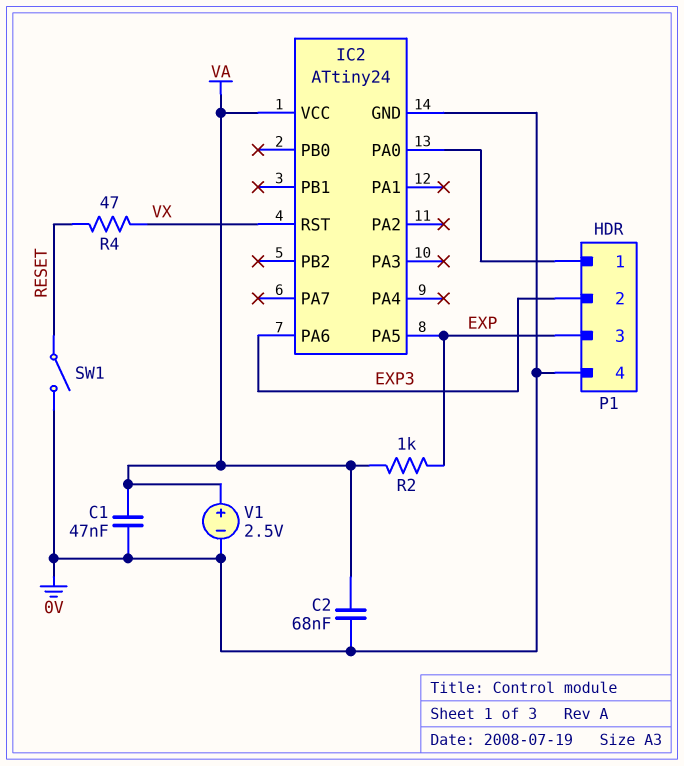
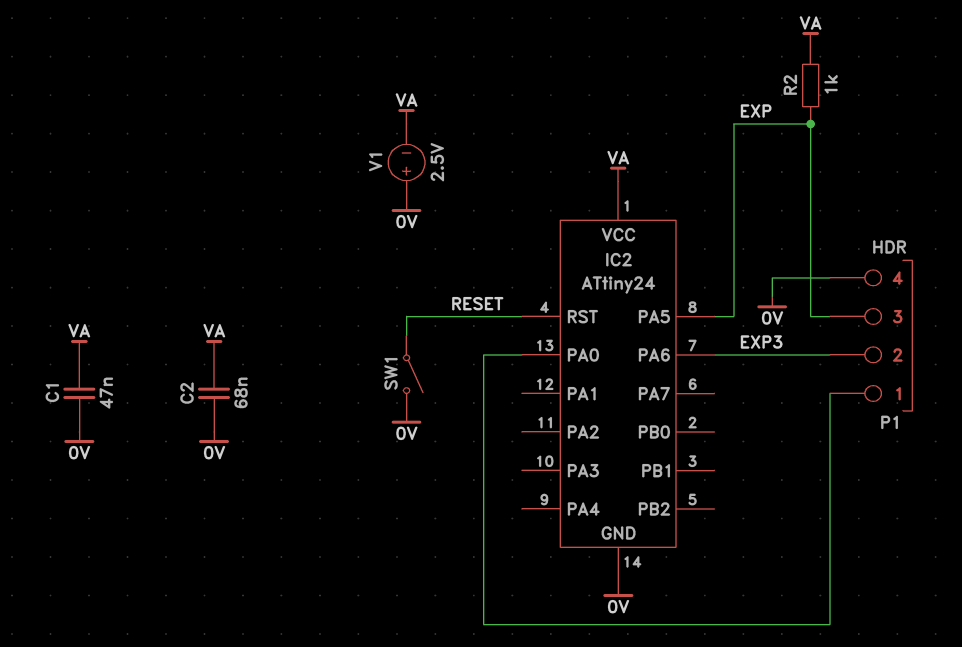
IC2 pin RST: VX -> RESET
R4: 47 (RESET, VX) -> none
V1: 2.5V (plus VA, minus 0V) -> 2.5V (plus 0V, minus VA)

